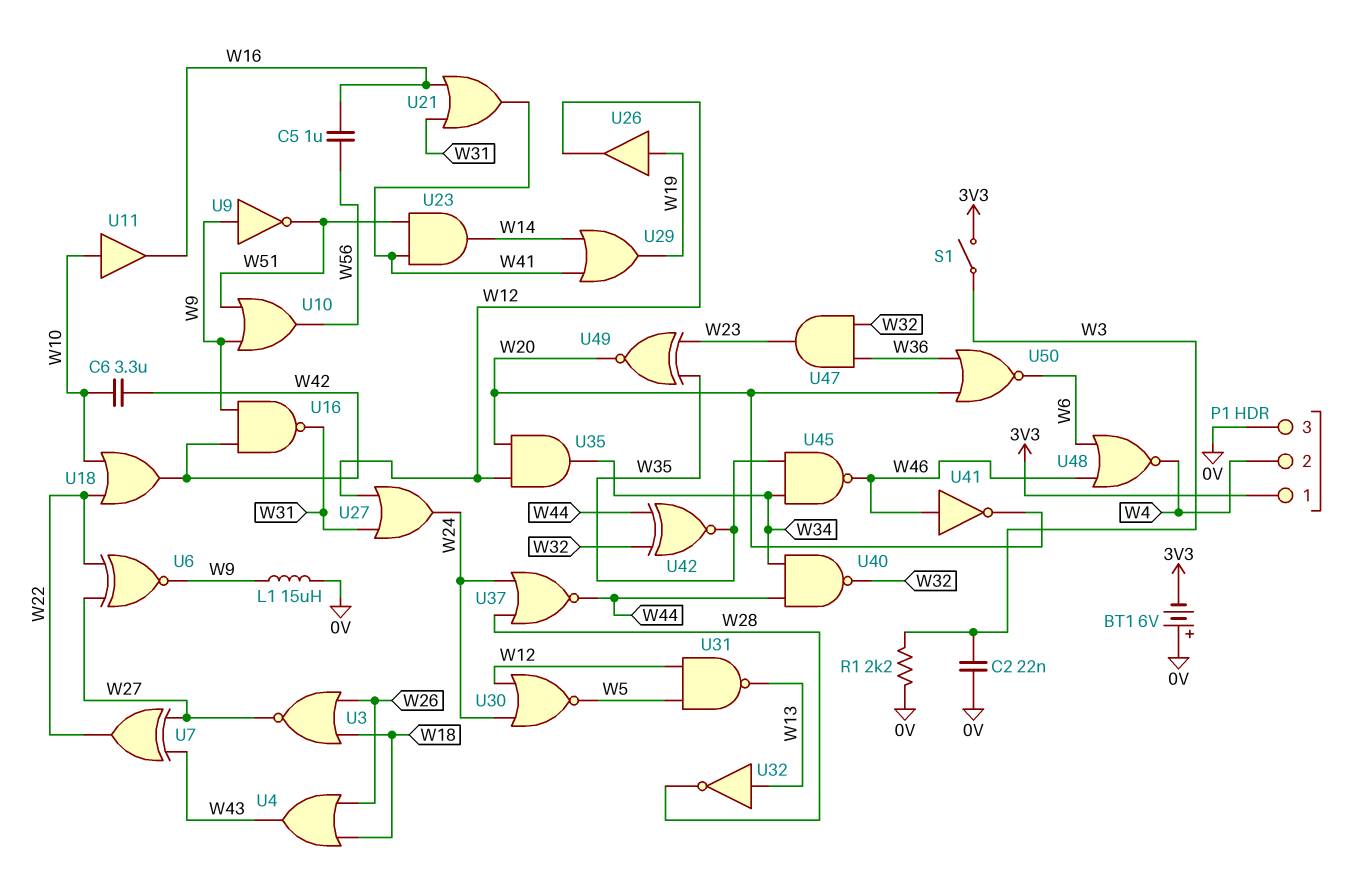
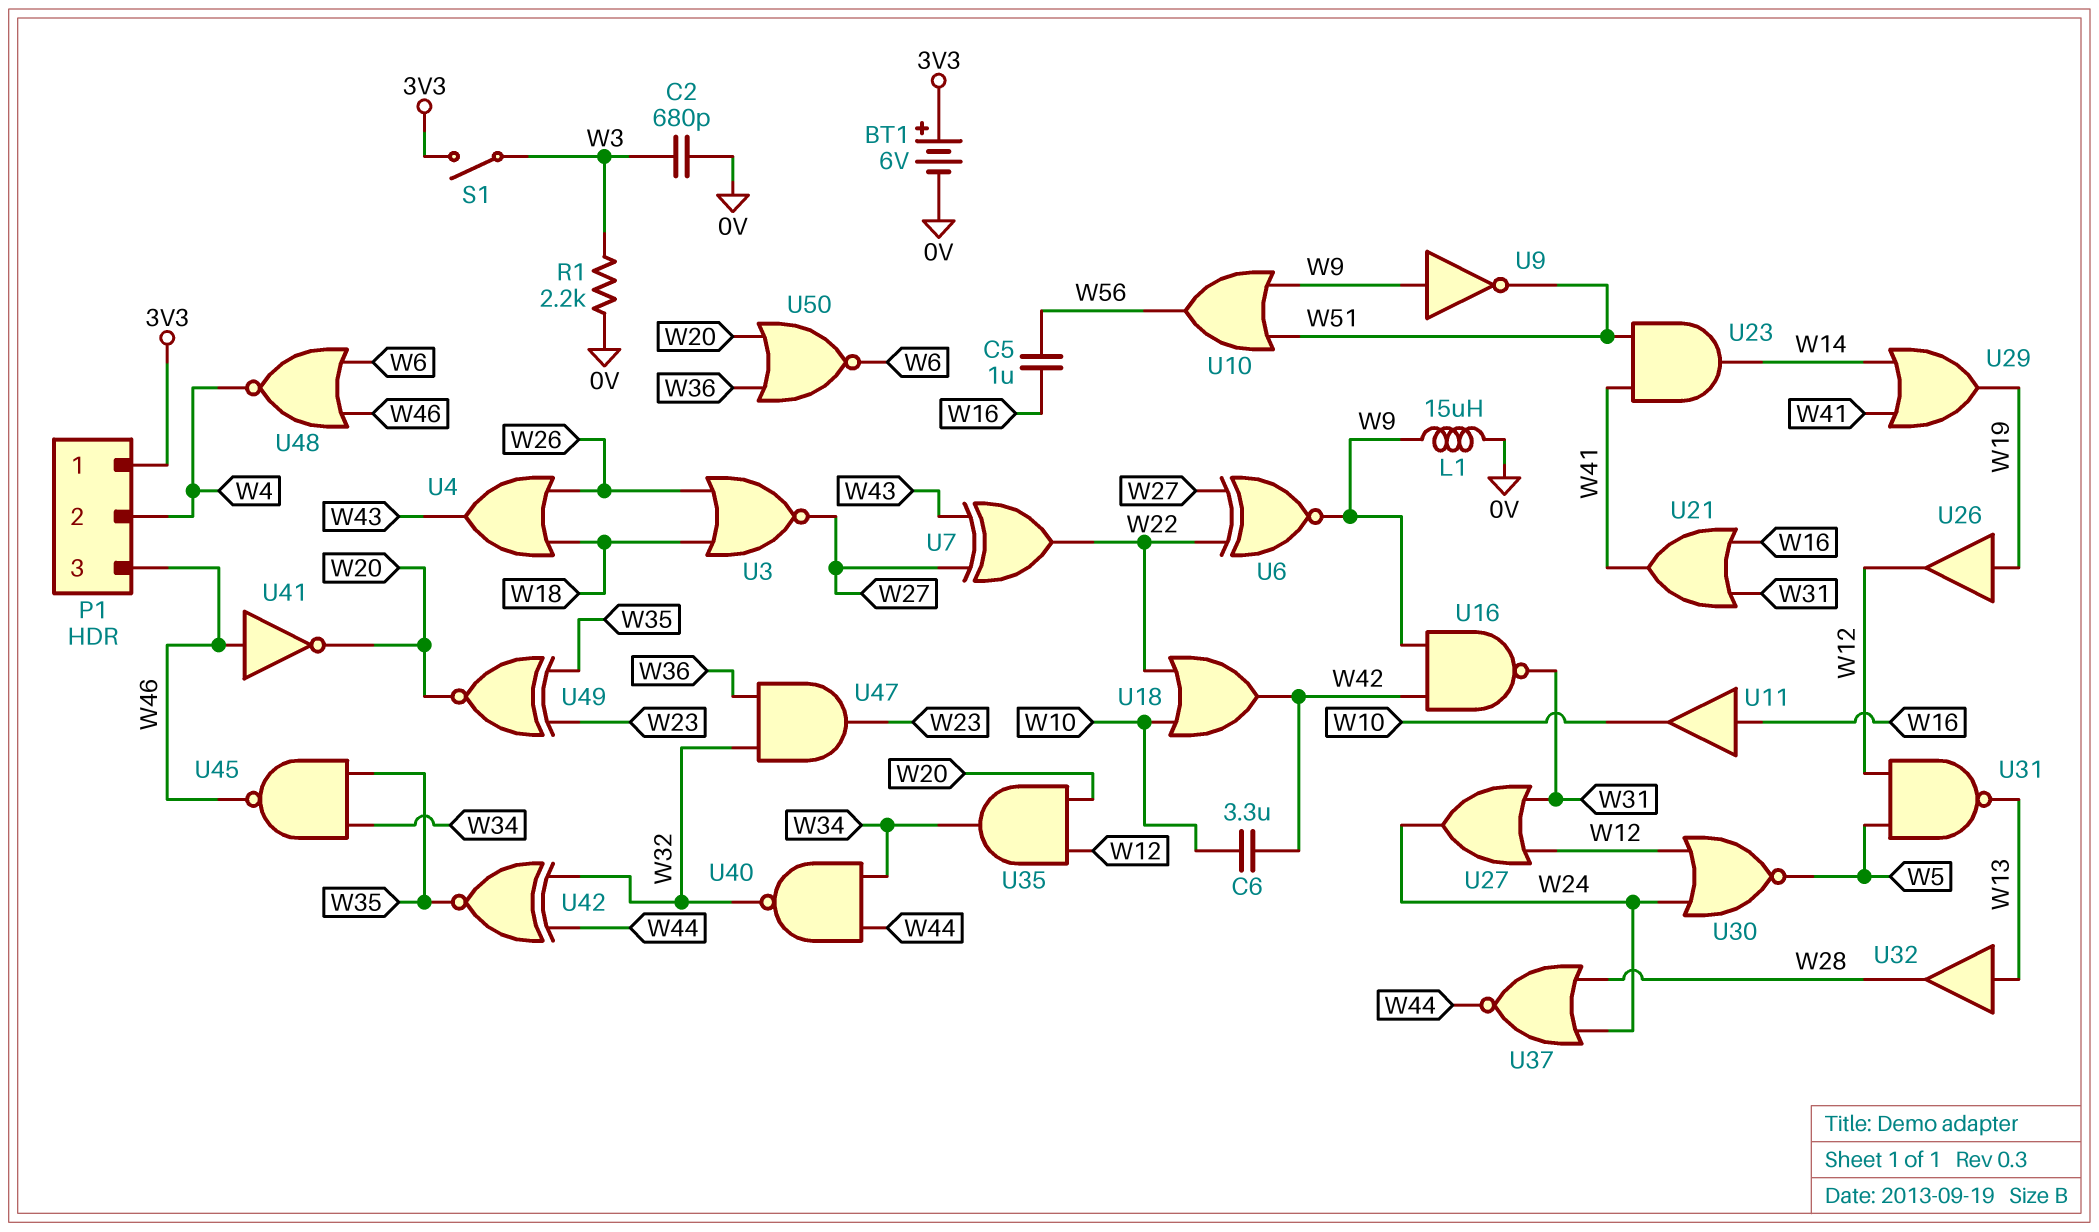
BT1: 6V (plus 0V, minus 3V3) -> 6V (plus 3V3, minus 0V)
C2: 22nF (0V, W3) -> 680pF (0V, W3)
P1 pin 3: 0V -> W46
U11: buffer (in W10, out W16) -> buffer (in W16, out W10)
U32: NOT (in W13, out W28) -> buffer (in W13, out W28)

